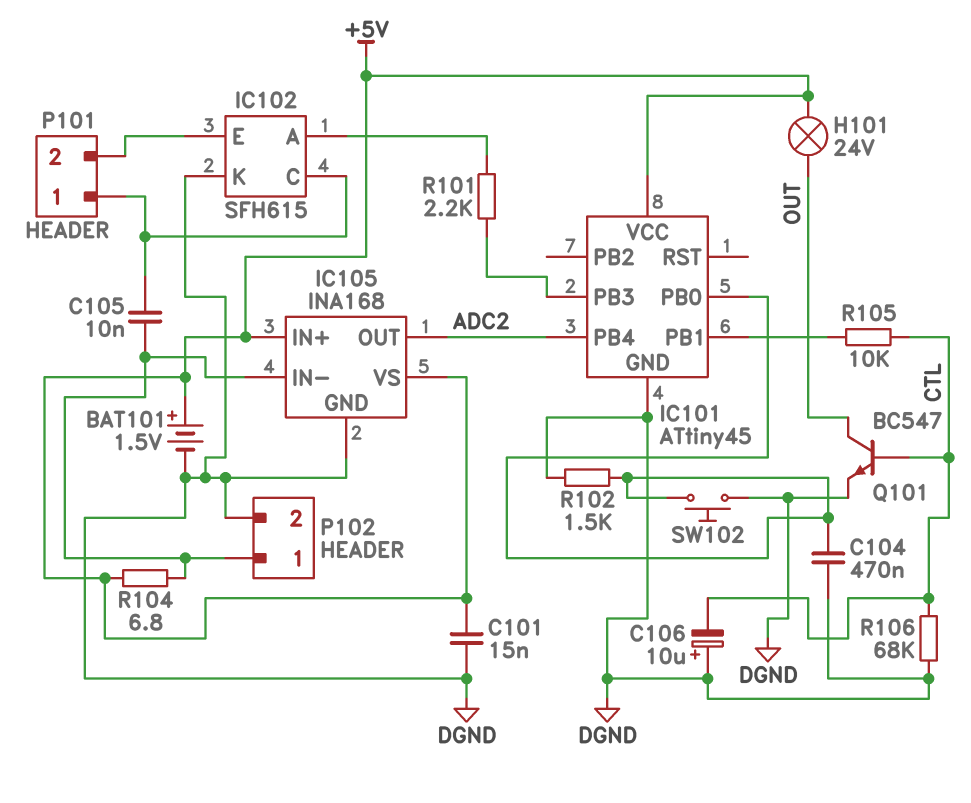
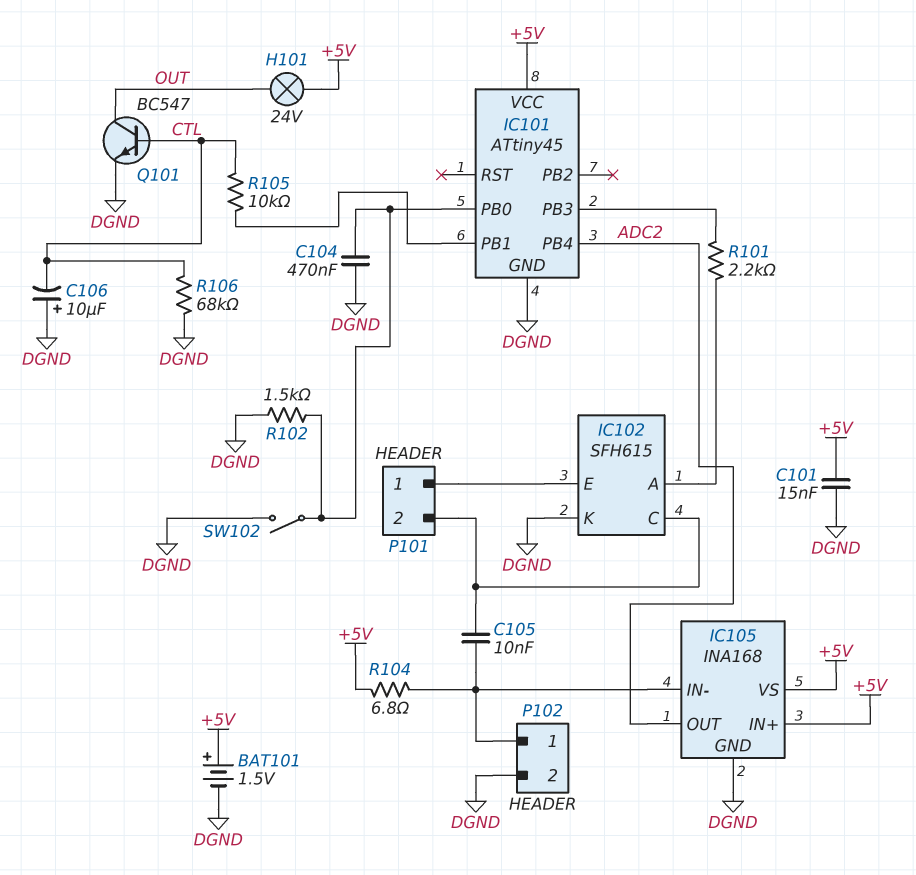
P101 pin 1: IC102/C -> IC102/E
P101 pin 2: IC102/E -> IC102/C
SW102: button (DGND, IC101/PB0) -> switch (DGND, IC101/PB0)

